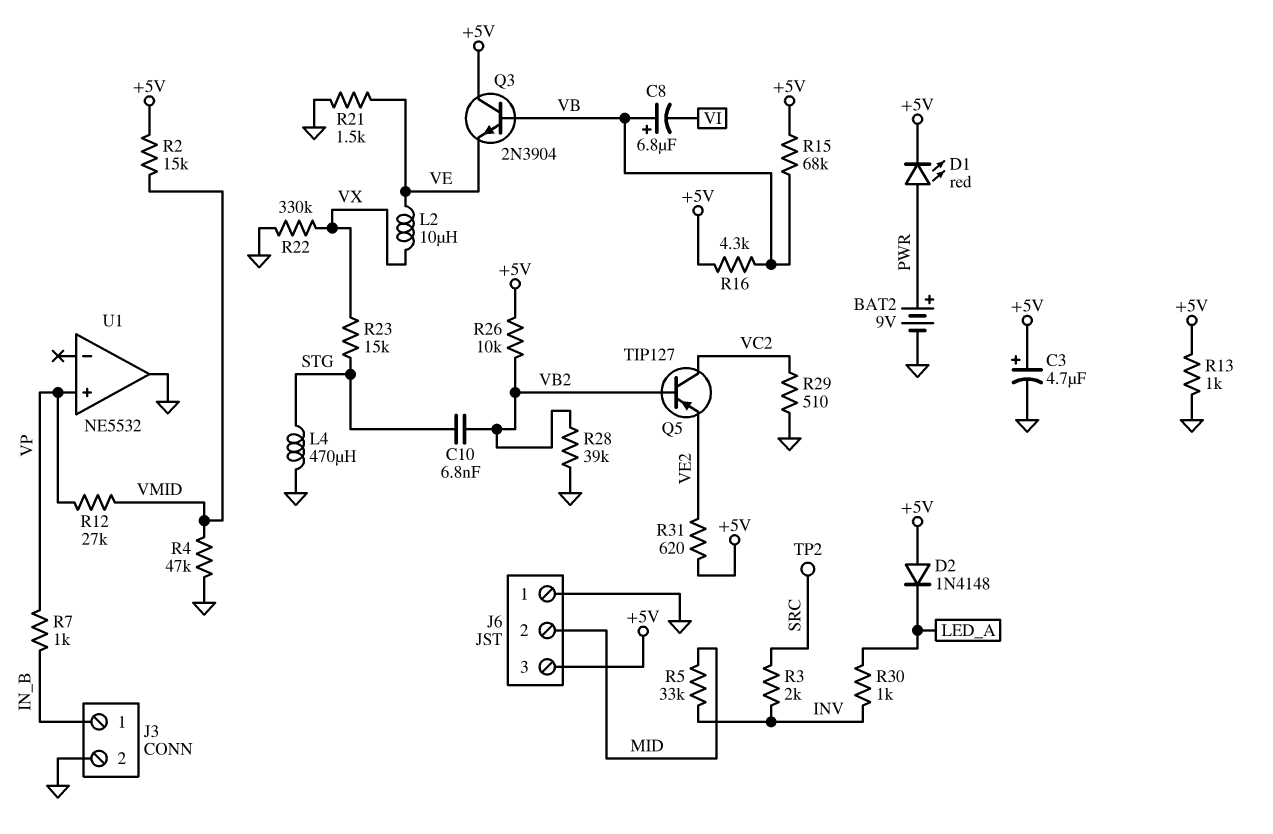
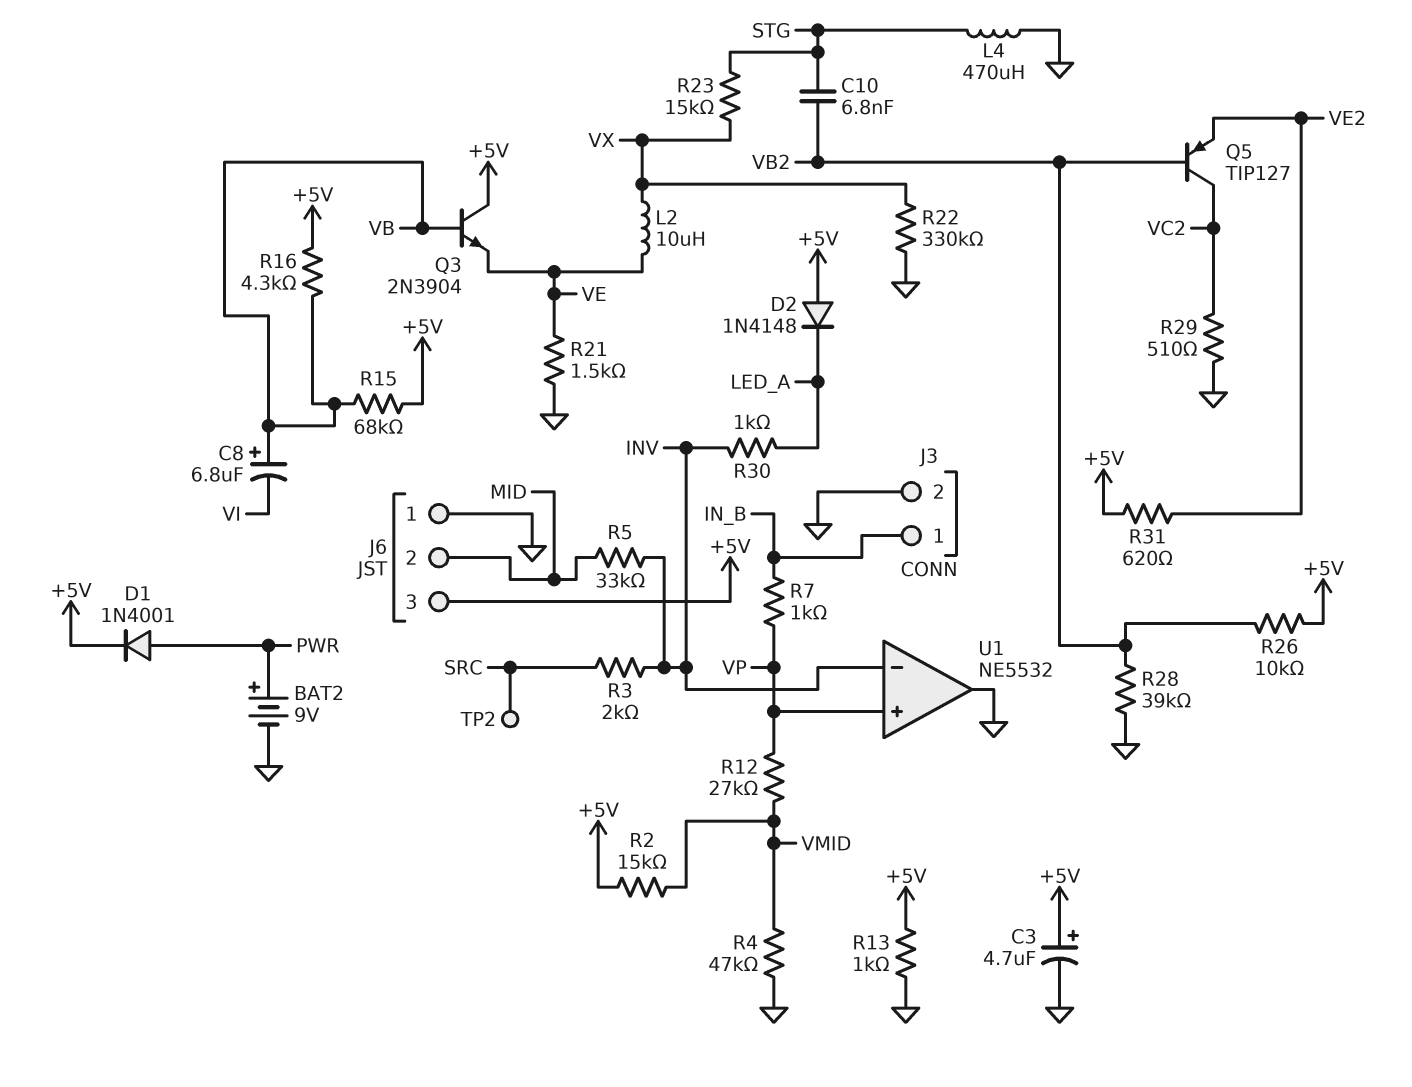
D1: LED red (A PWR, K +5V) -> diode 1N4001 (A PWR, K +5V)
U1 pin in-: none -> INV

